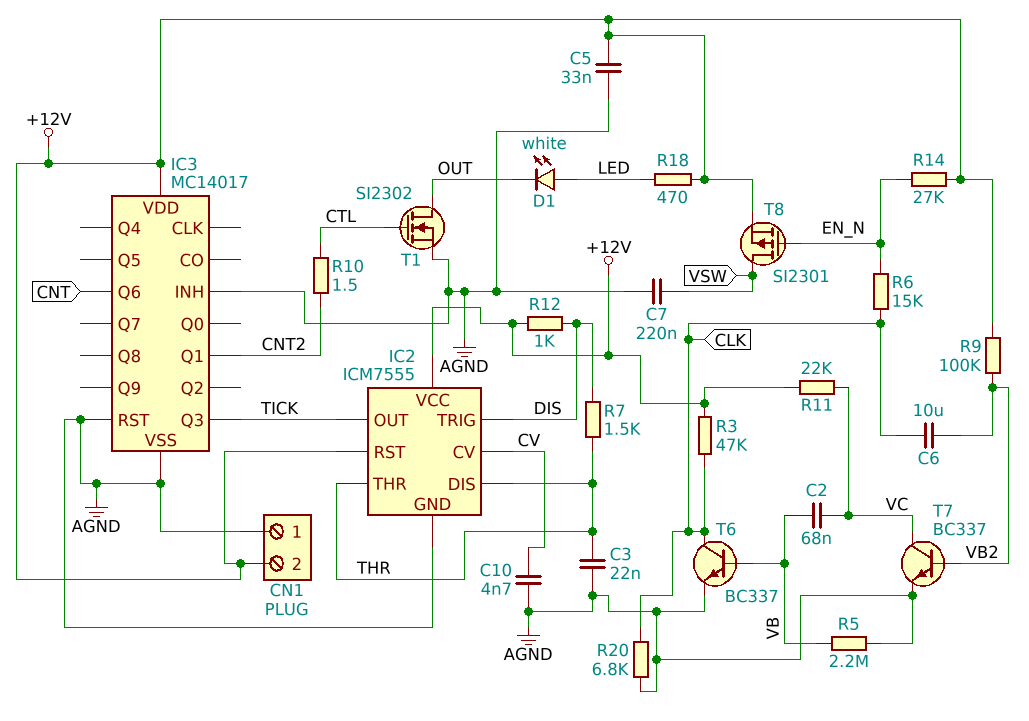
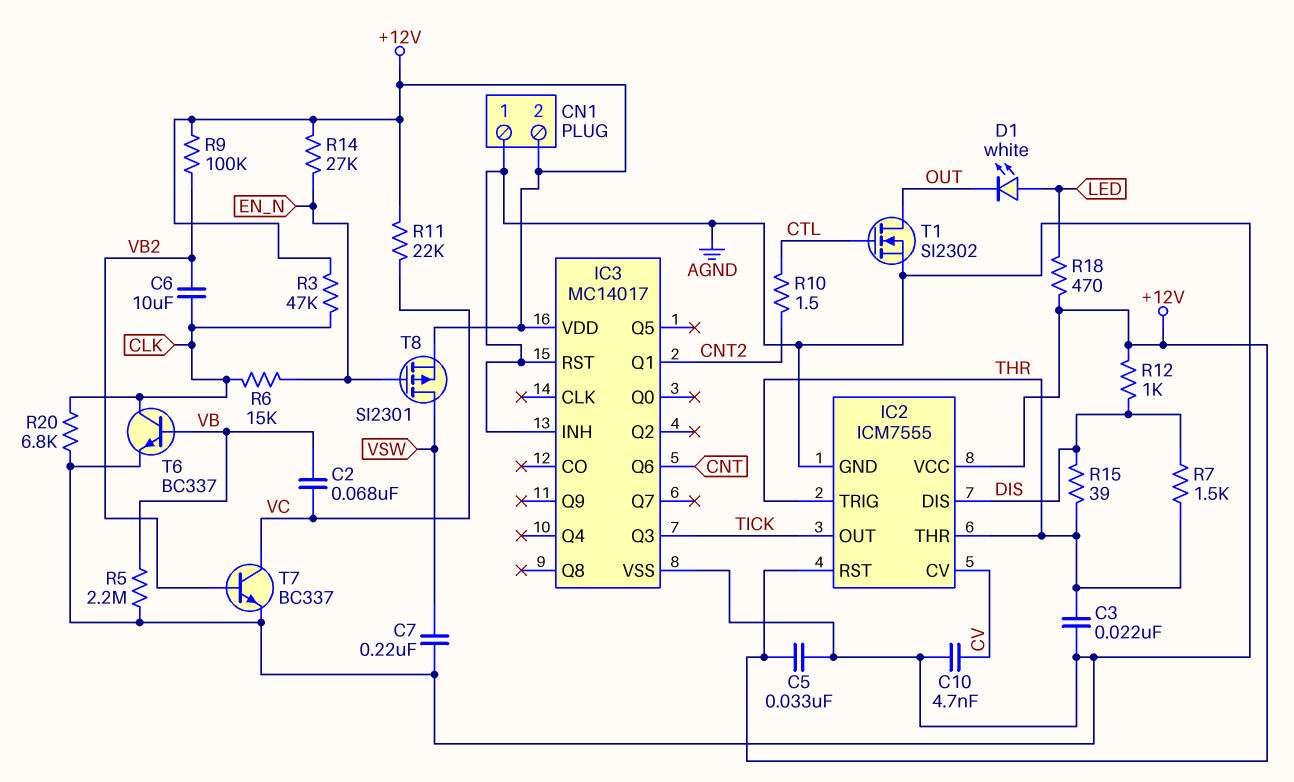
IC2 pin DIS: THR -> DIS
IC2 pin TRIG: DIS -> THR
R15: none -> 39 (DIS, THR)

